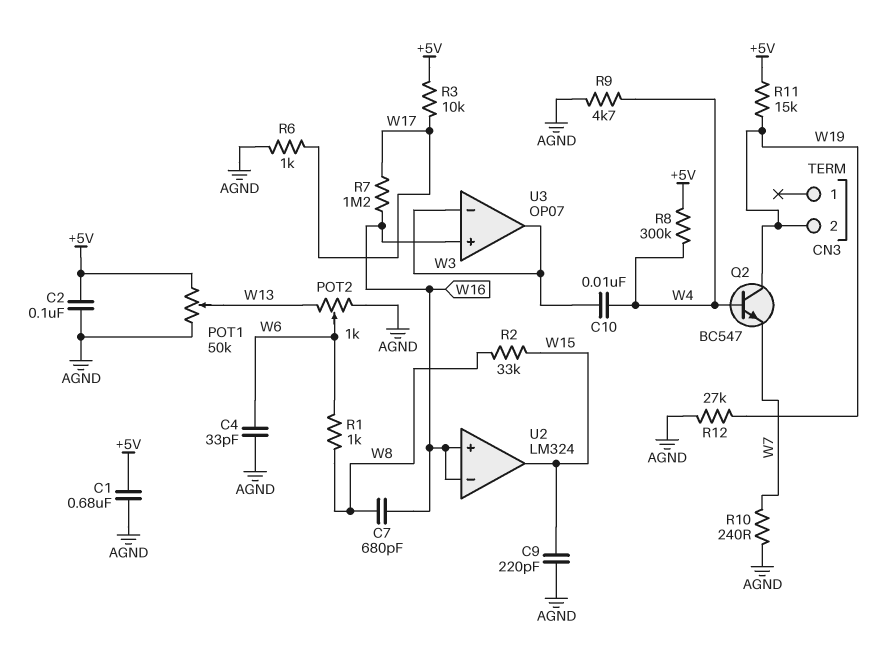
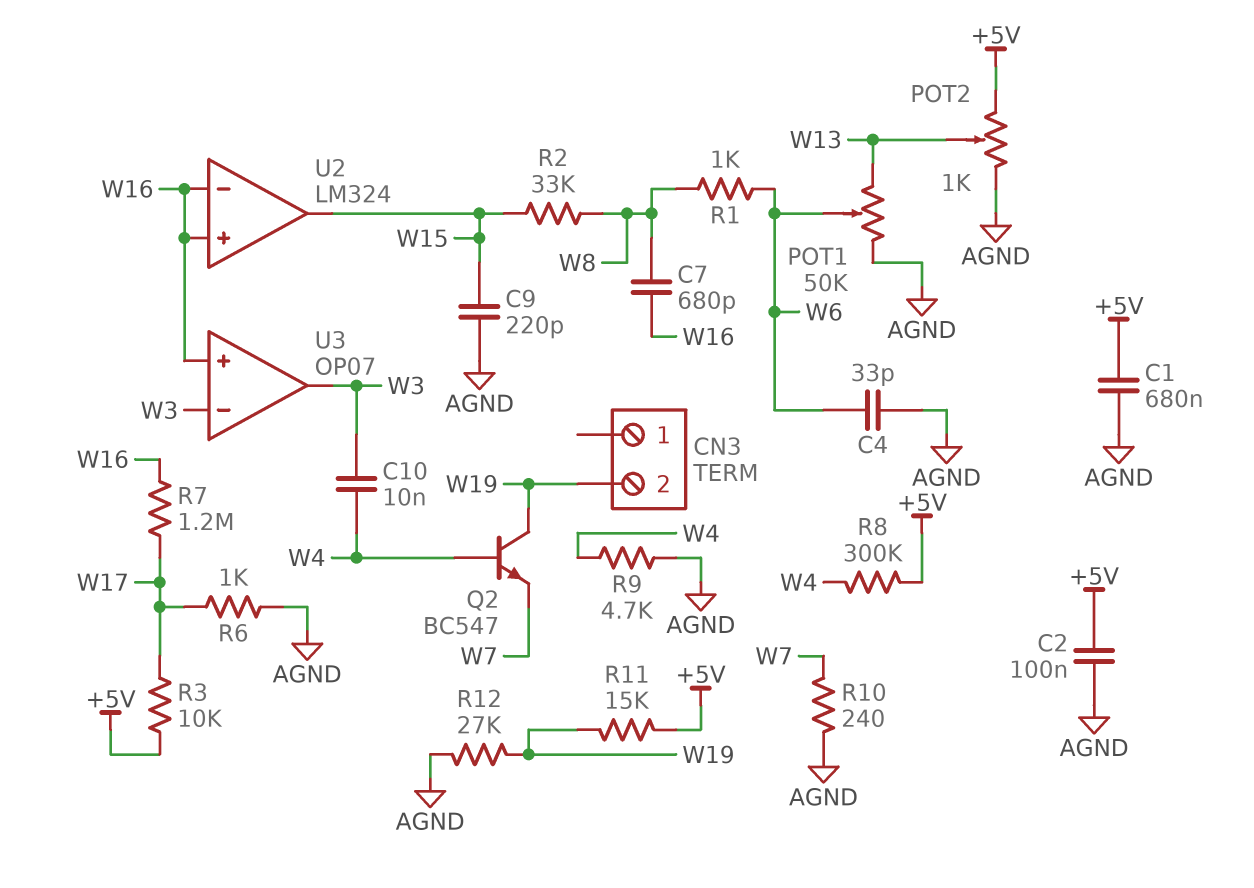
POT1: 50k (+5V, AGND, wiper W13) -> 50k (AGND, W13, wiper W6)
POT2: 1k (AGND, W13, wiper W6) -> 1k (+5V, AGND, wiper W13)

